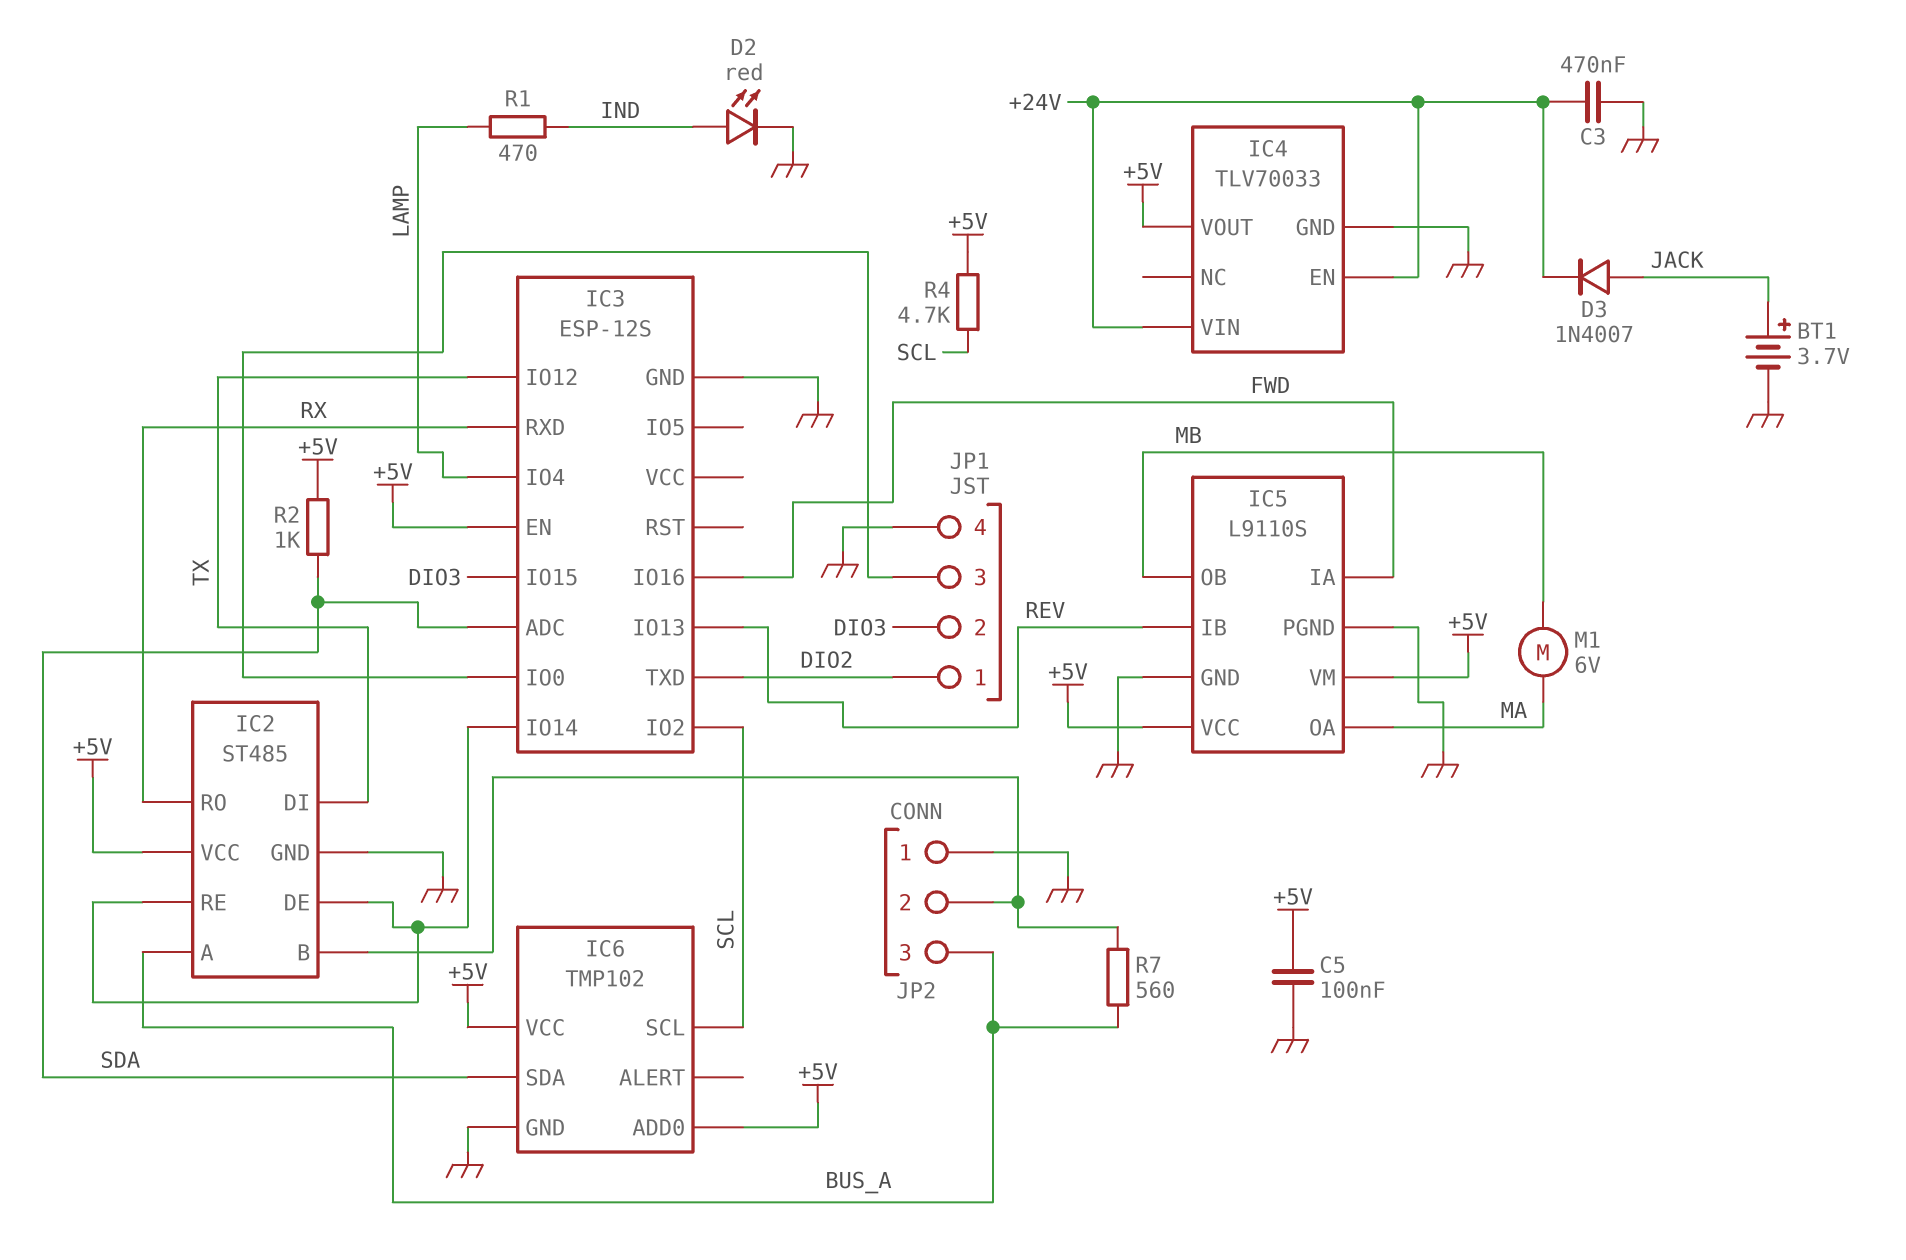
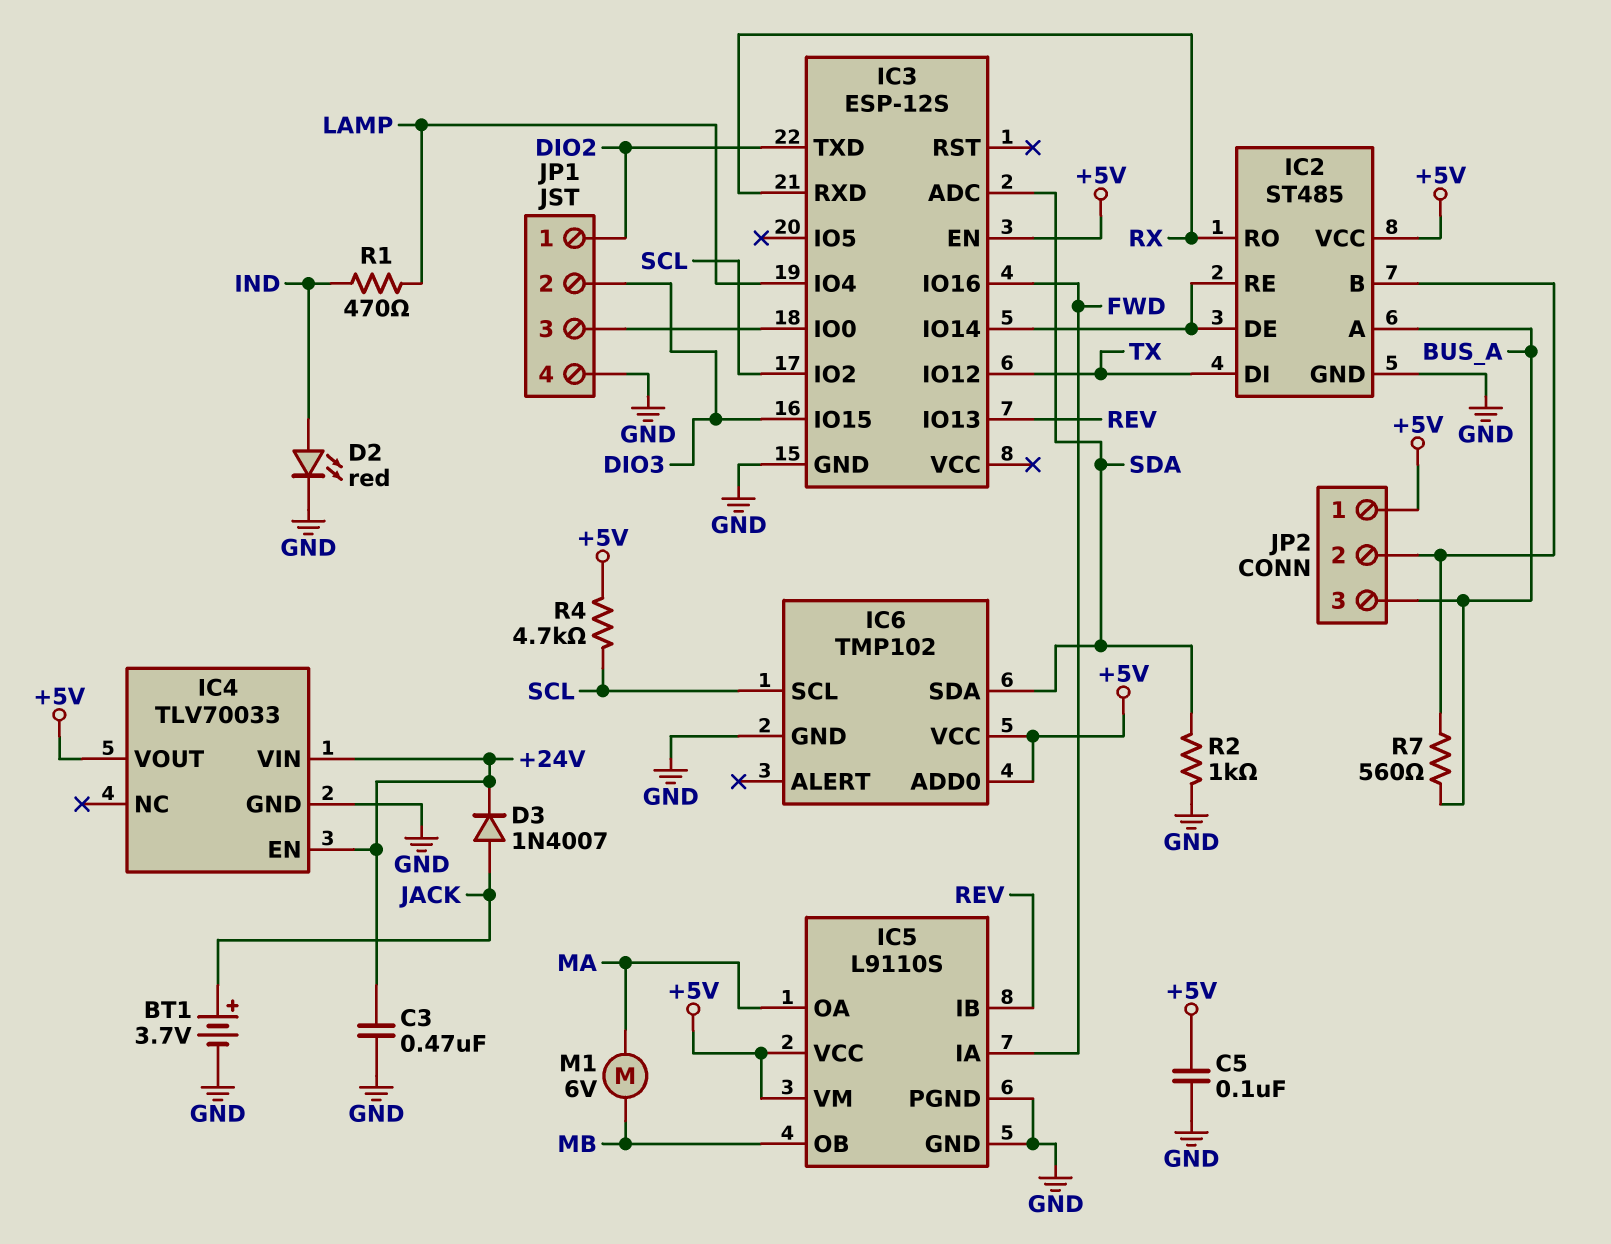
JP2 pin 1: GND -> +5V
R2: 1k (+5V, SDA) -> 1k (GND, SDA)

